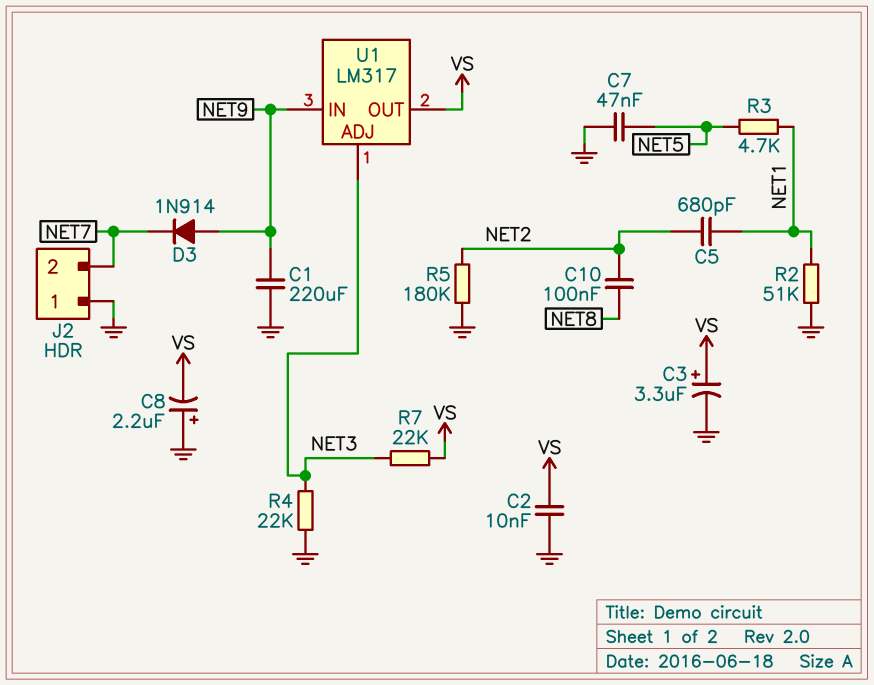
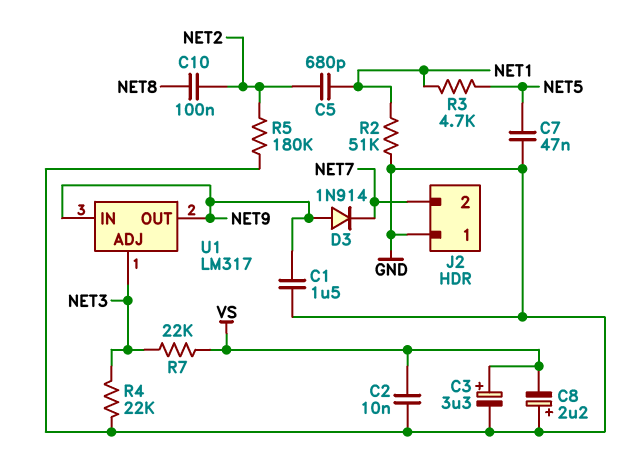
C1: 220uF (GND, NET9) -> 1.5uF (GND, NET9)
U1 pin OUT: VS -> NET9

